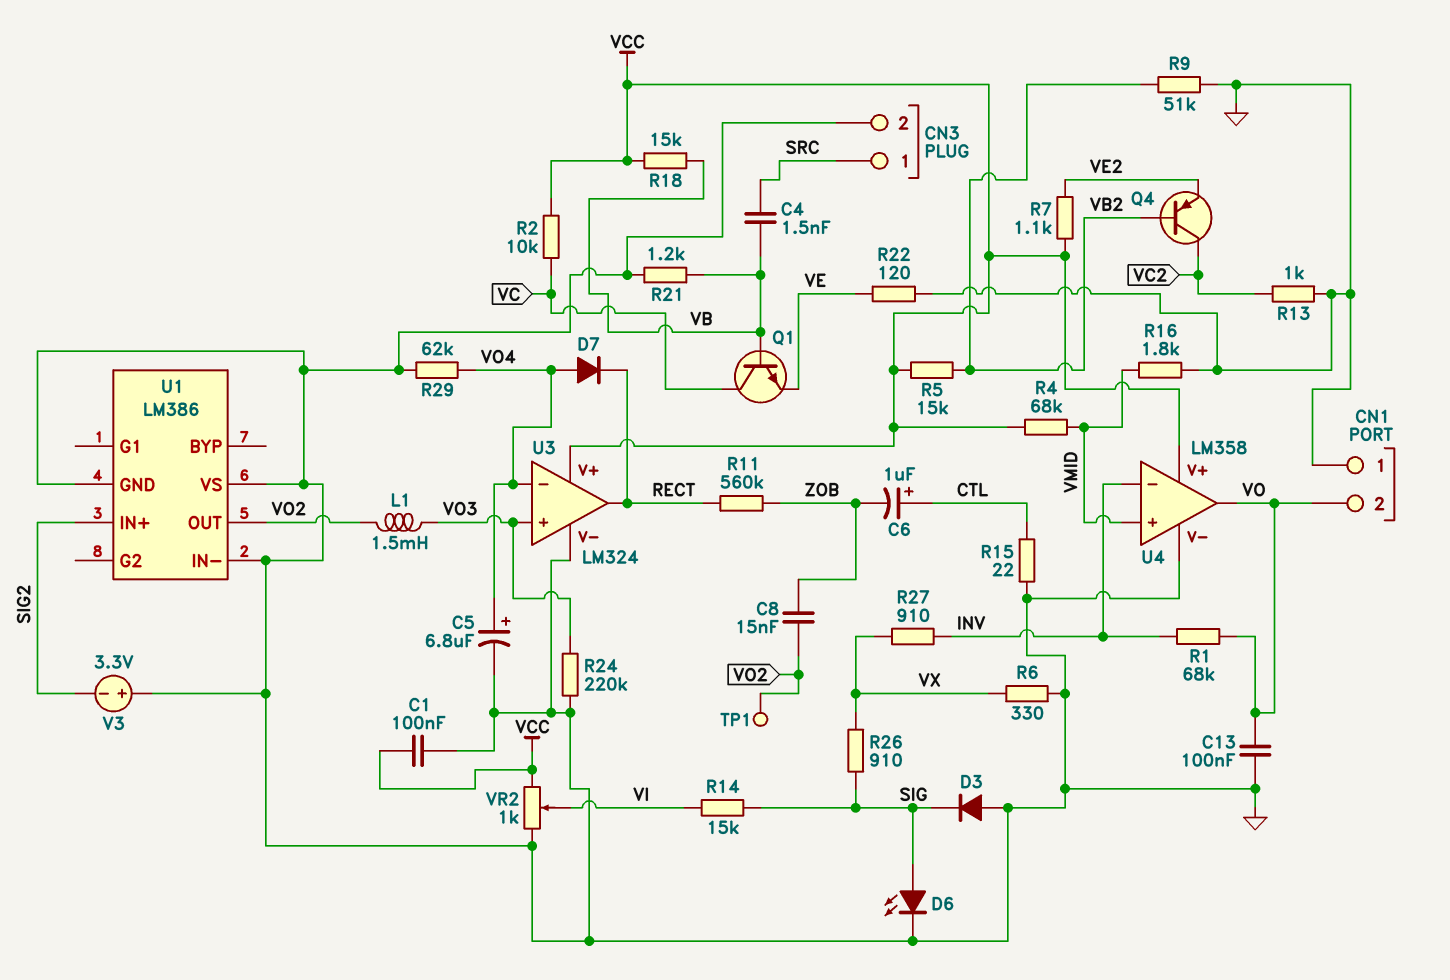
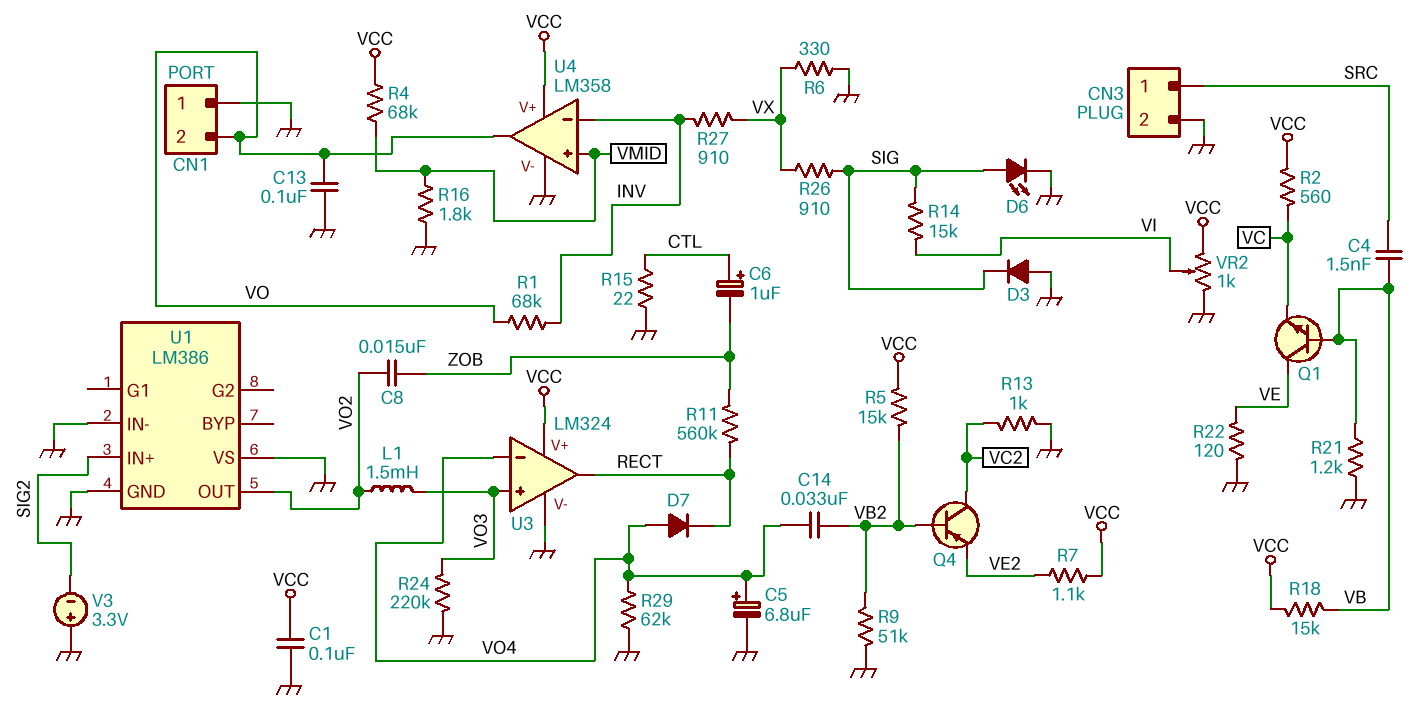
C14: none -> 33nF (VB2, VO4)
Q1: NPN (B VB, C VC, E VE) -> NPN (B VB, C VE, E VC)
R2: 10k (VC, VCC) -> 560 (VC, VCC)
TP1: test point (VO2) -> none

